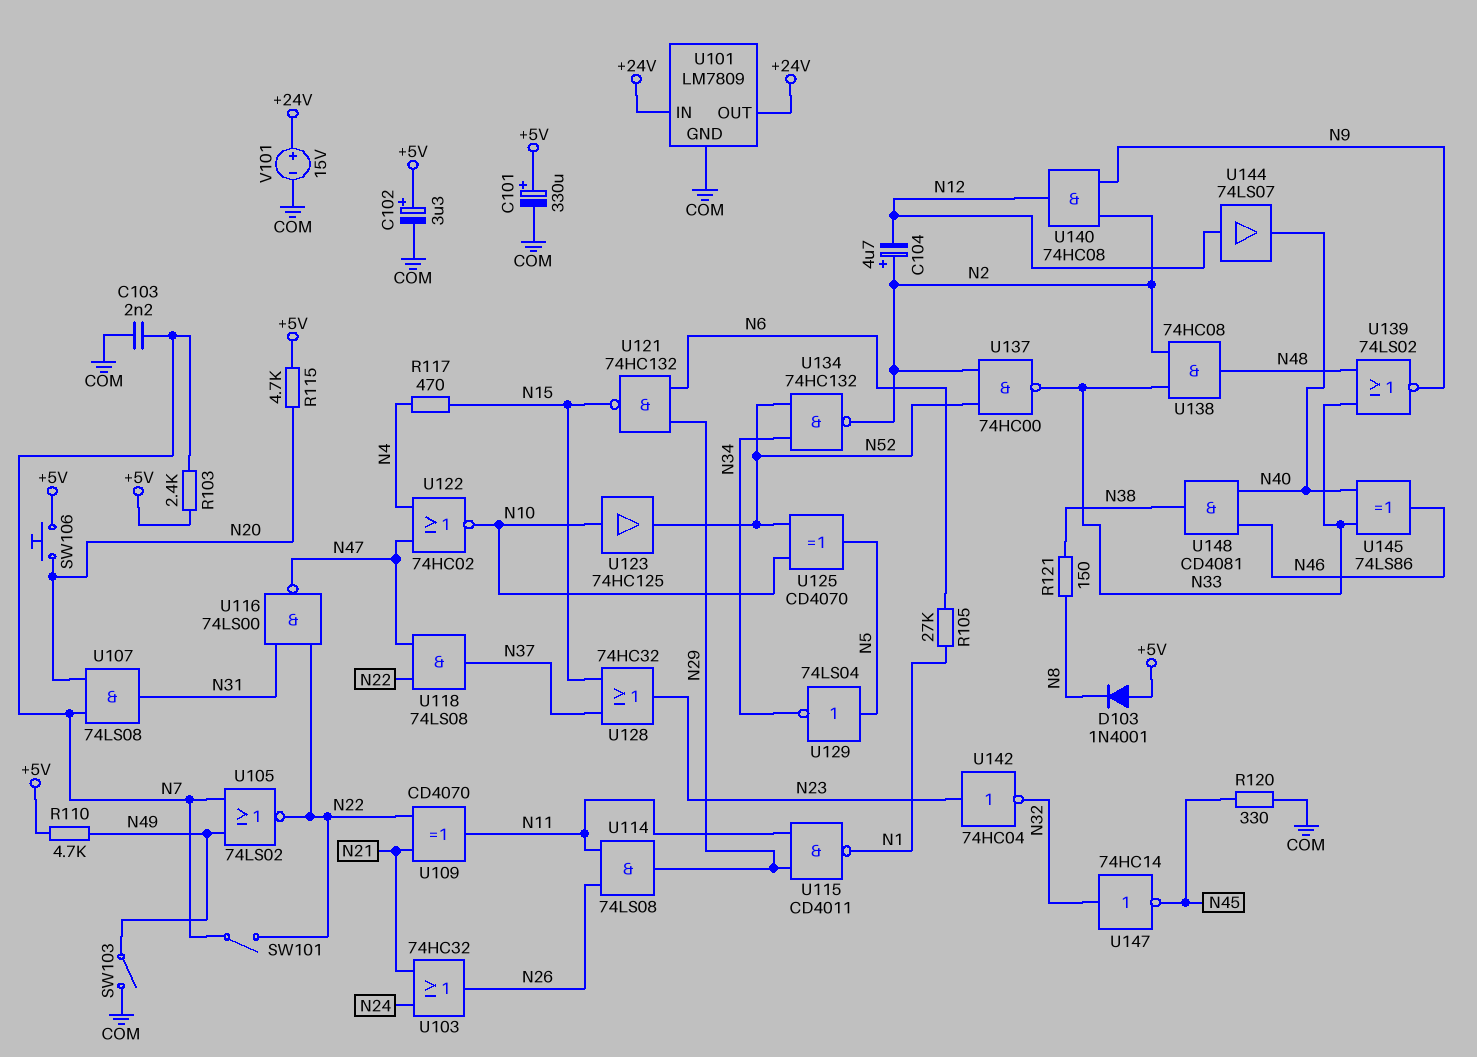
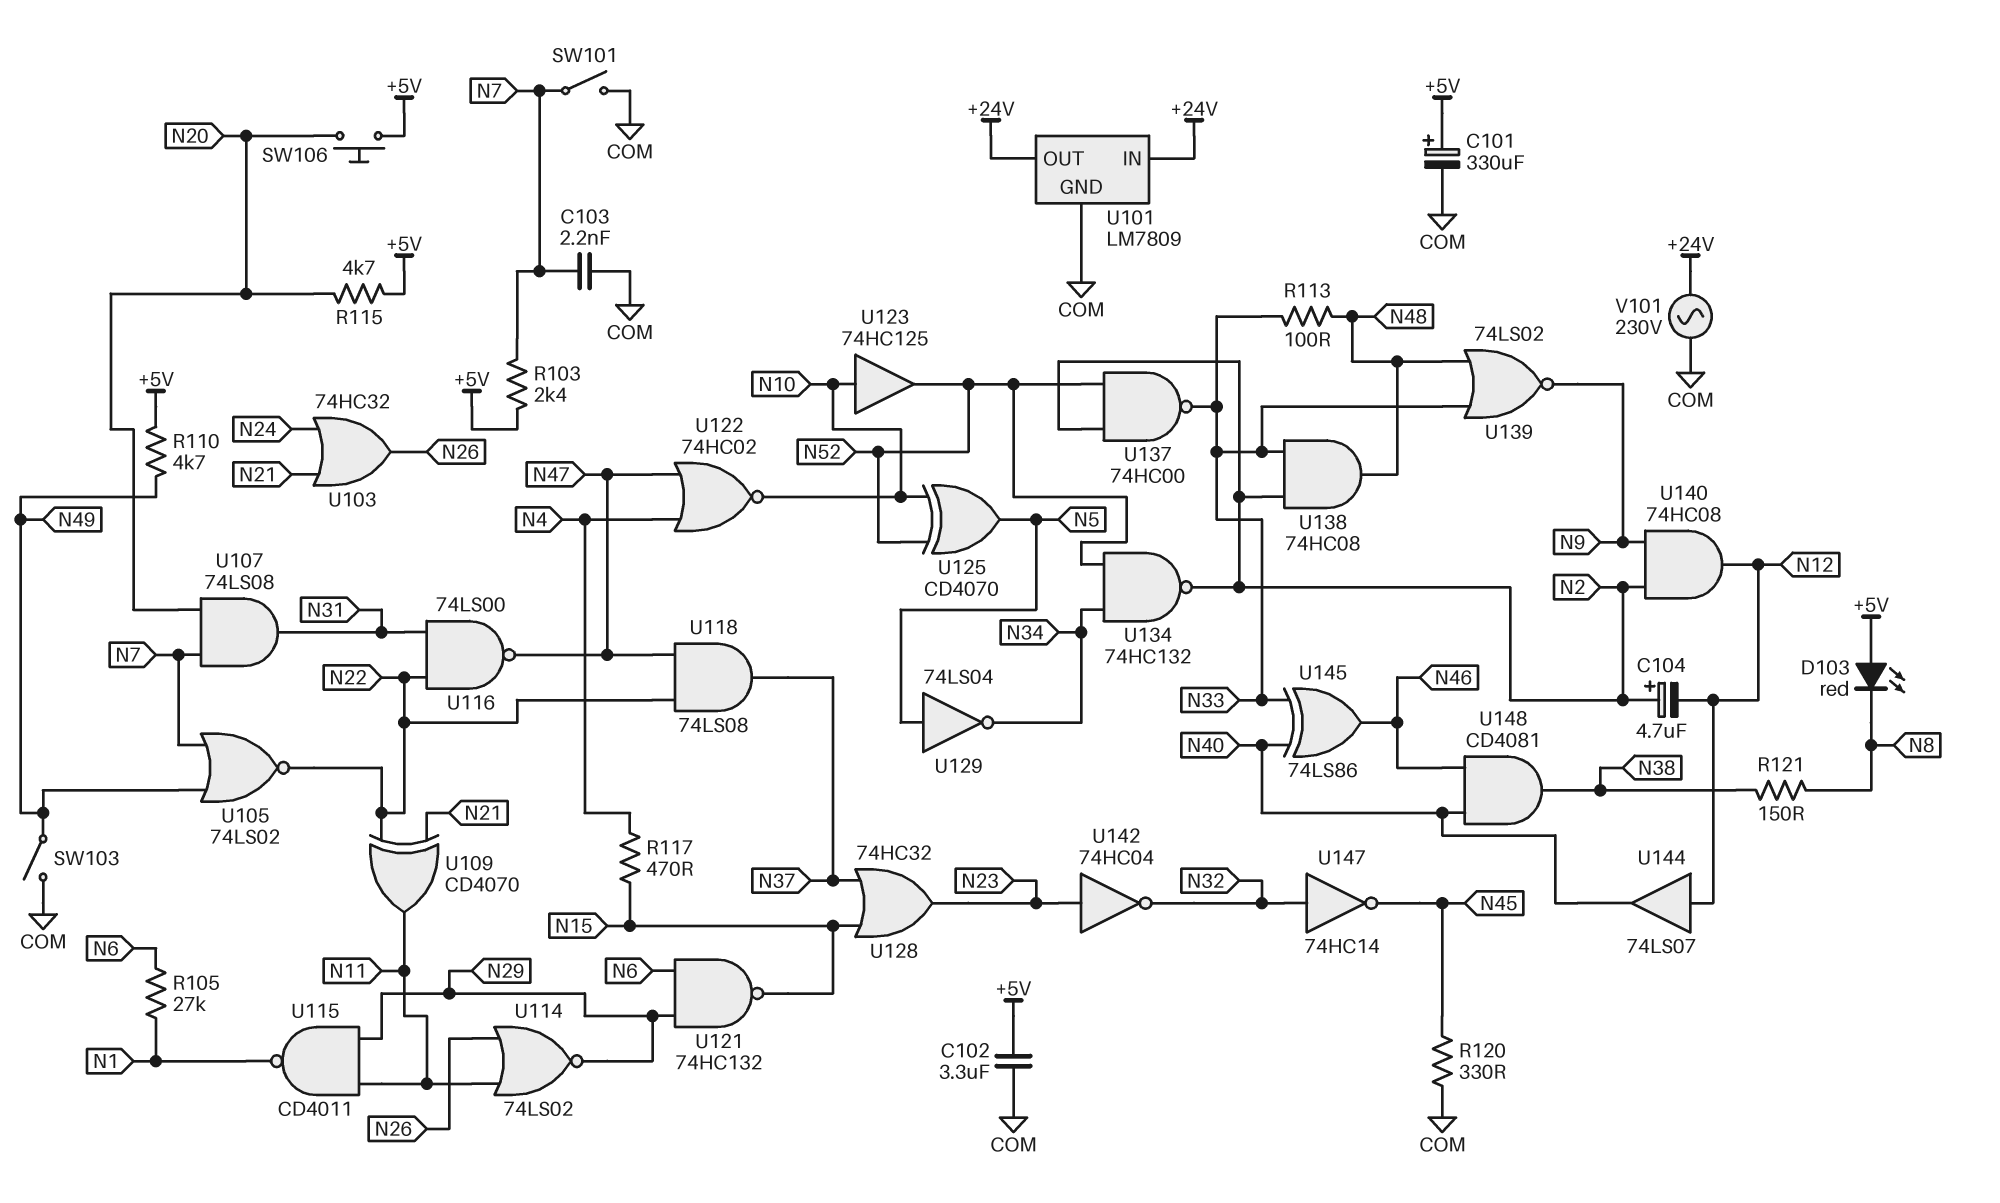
C102: 3.3uF (plus +5V, minus COM) -> 3.3uF (+5V, COM)
D103: diode 1N4001 (A +5V, K N8) -> LED red (A +5V, K N8)
R113: none -> 100 (N33, N48)
SW101: switch (N7, N22) -> switch (COM, N7)
U114: AND 74LS08 (in N11, in N26, out N29) -> NOR 74LS02 (in N11, in N26, out N29)
V101: 15V (plus +24V, minus COM) -> AC 230V (+24V, COM)

